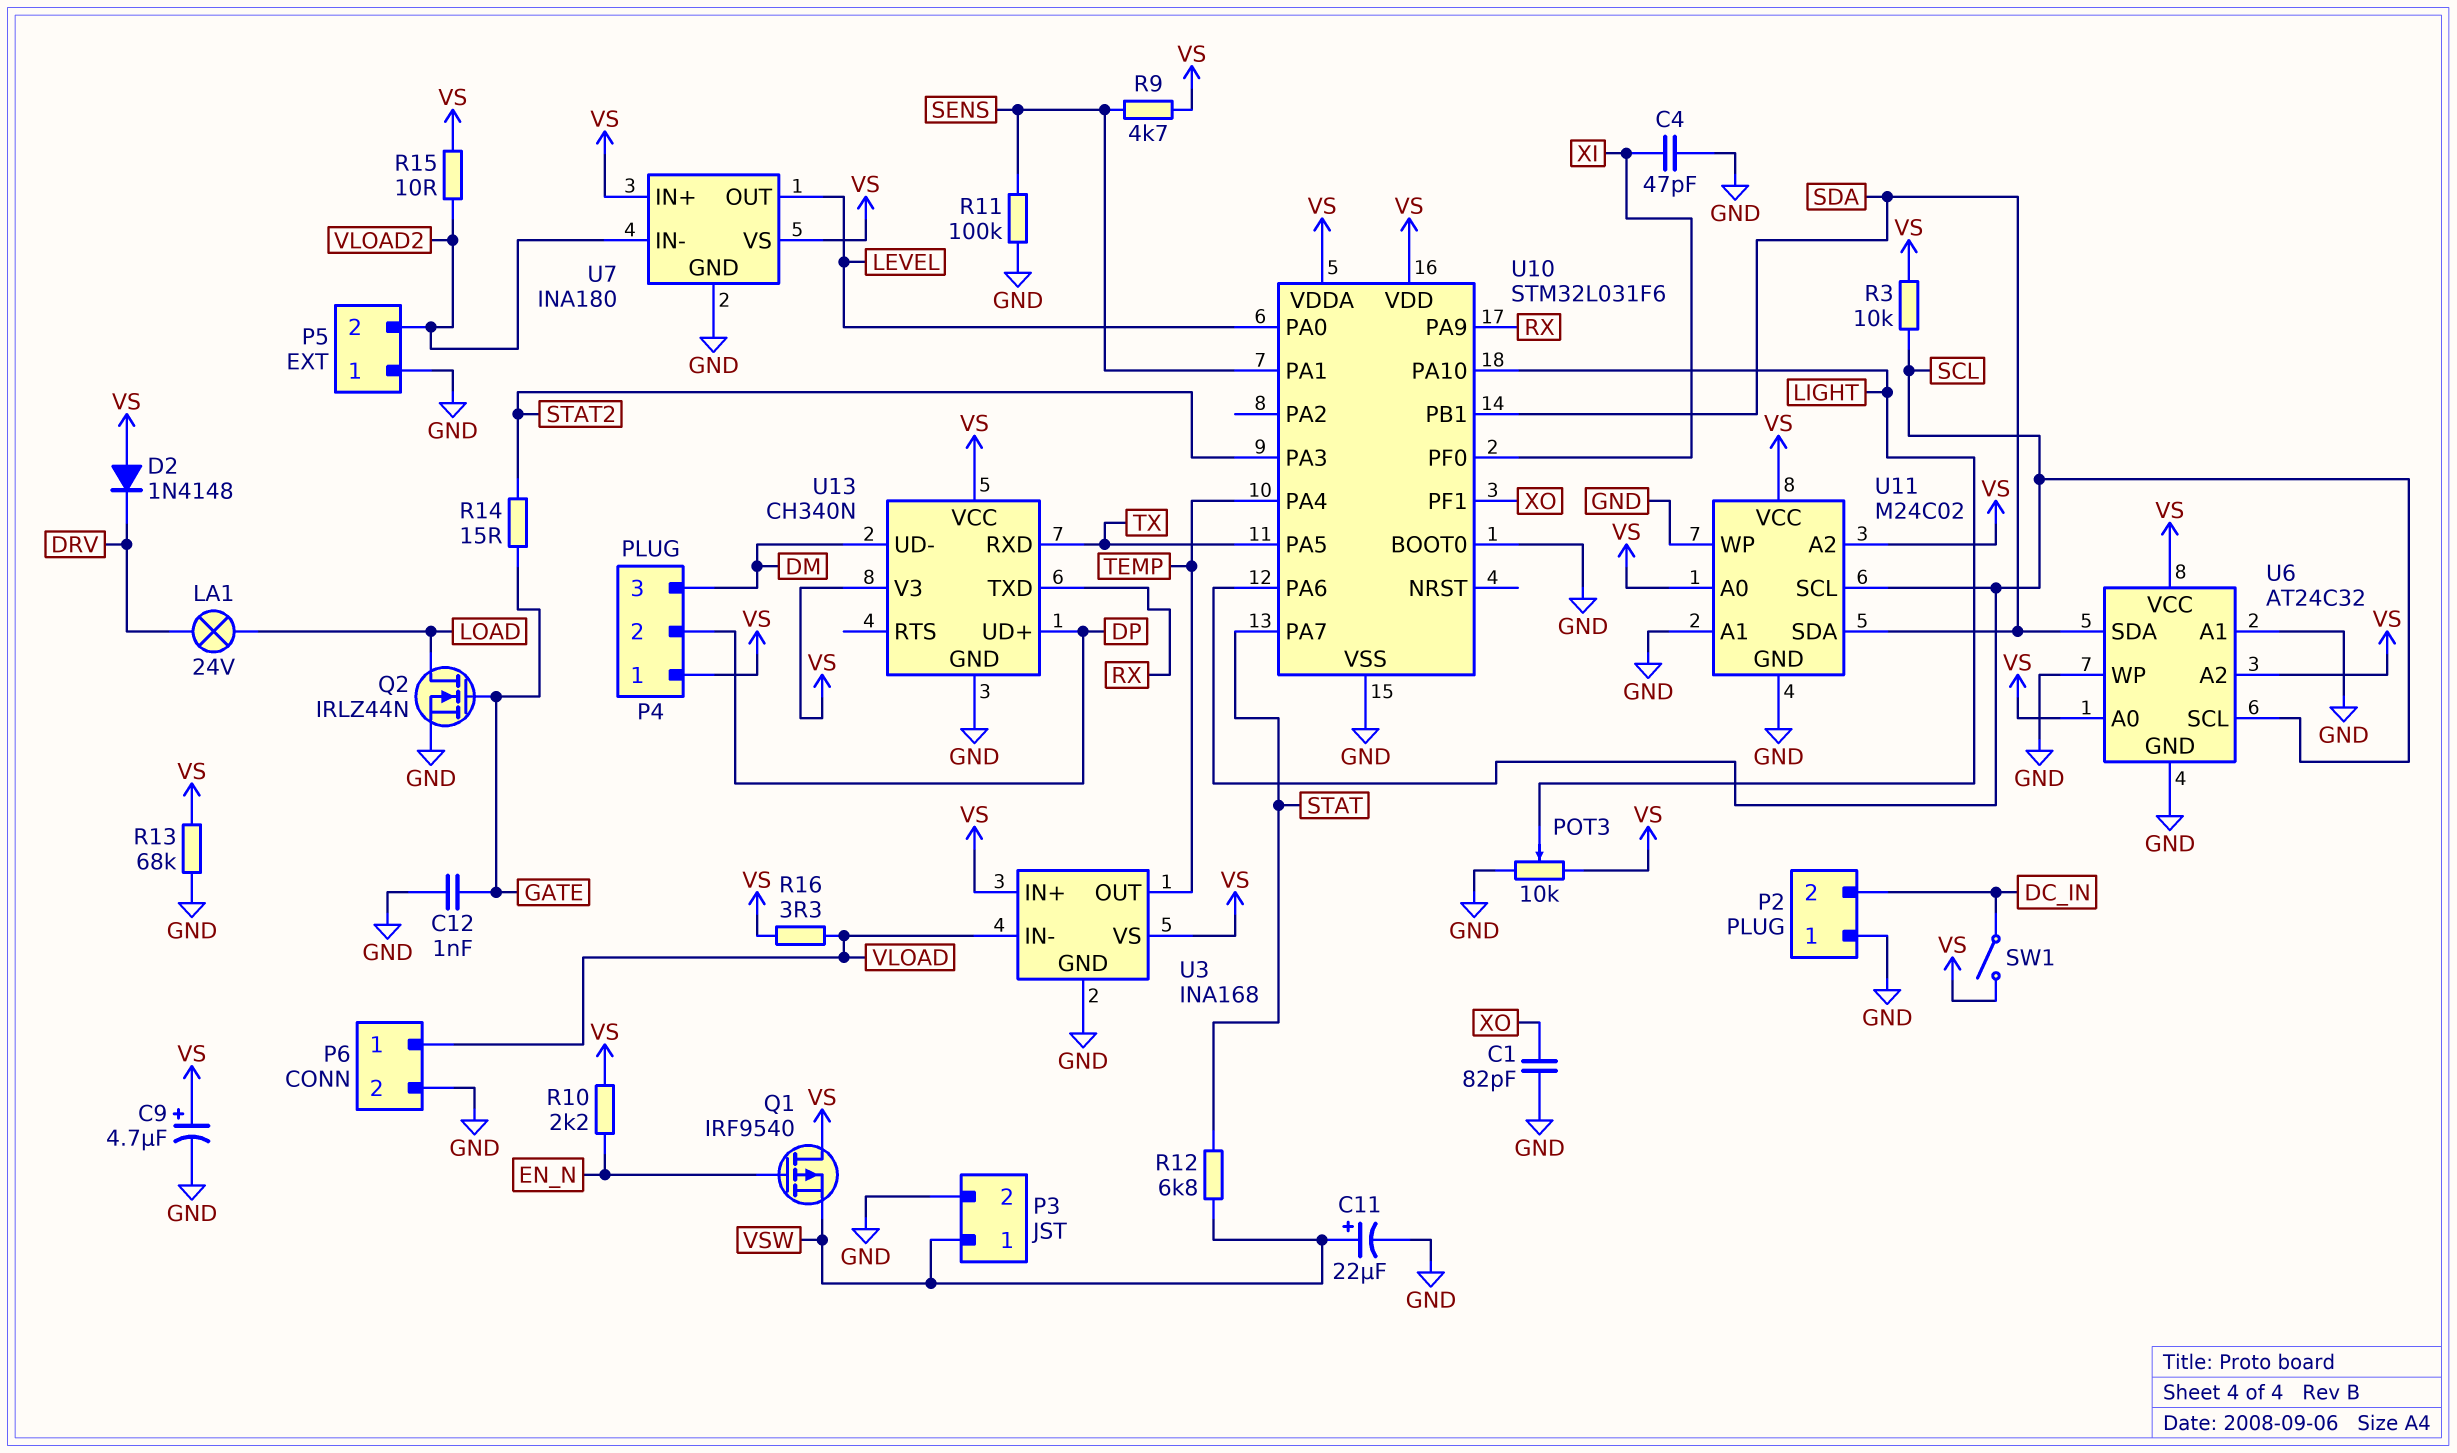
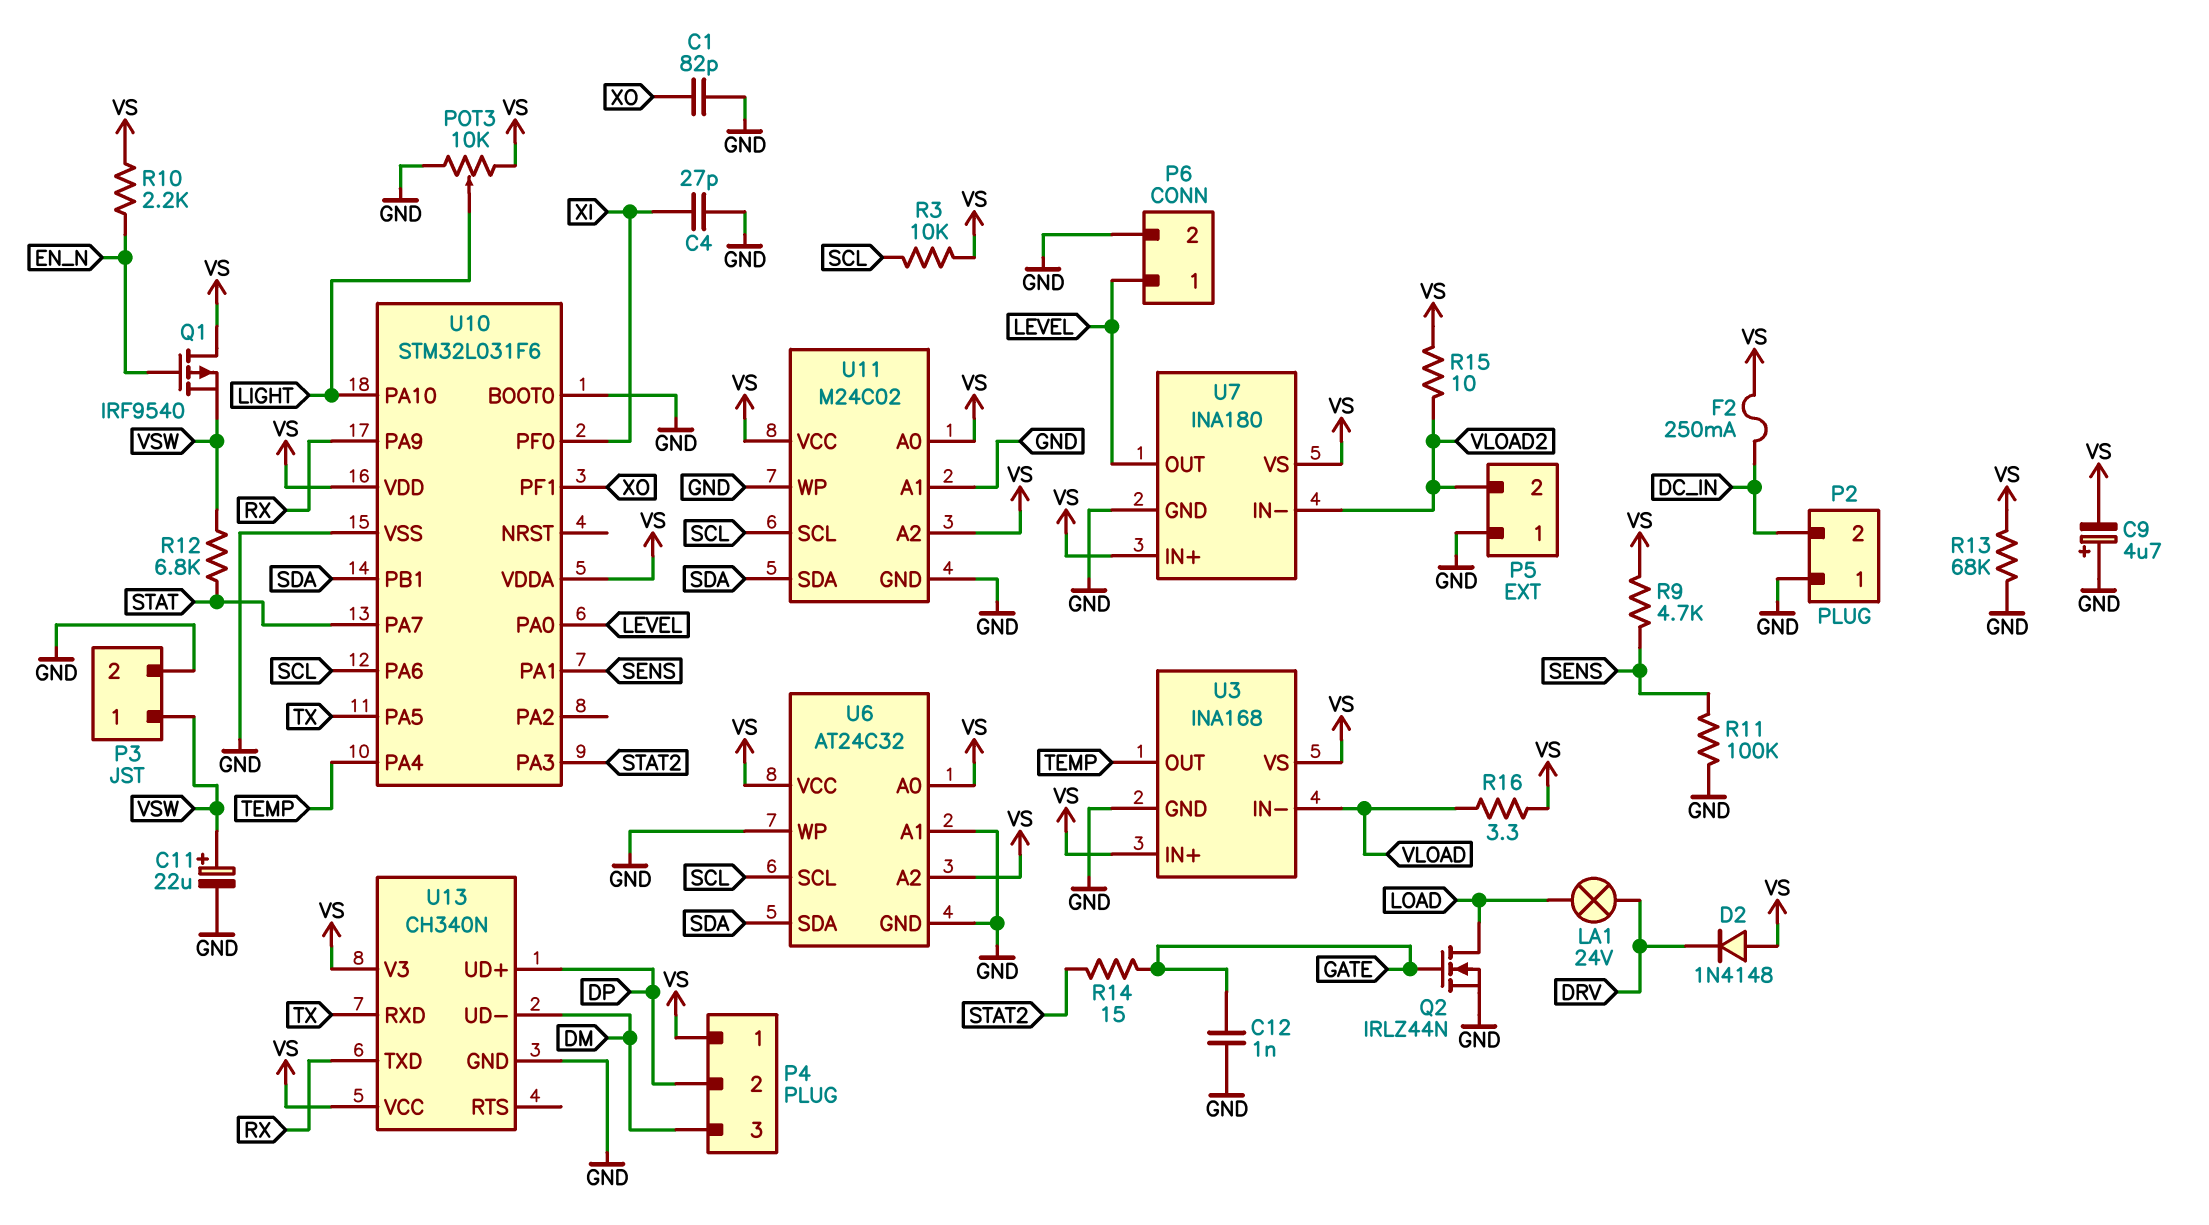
C4: 47pF (GND, XI) -> 27pF (GND, XI)
C9: 4.7uF (plus VS, minus GND) -> 4.7uF (plus GND, minus VS)
F2: none -> 250mA (DC_IN, VS)
P6 pin 1: VLOAD -> LEVEL
SW1: switch (DC_IN, VS) -> none

